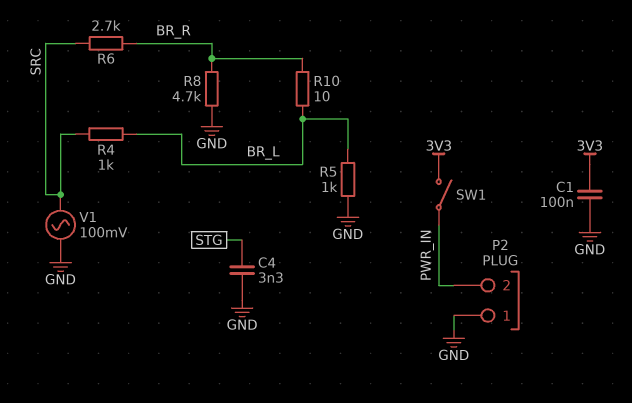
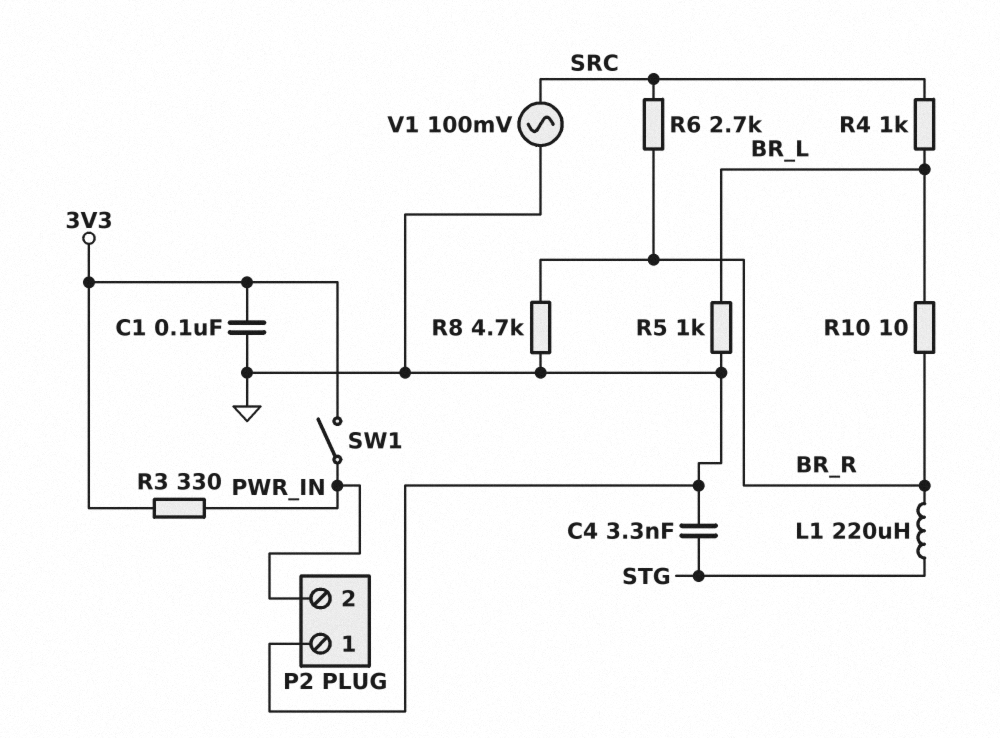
L1: none -> 220uH (BR_R, STG)
R3: none -> 330 (3V3, PWR_IN)

